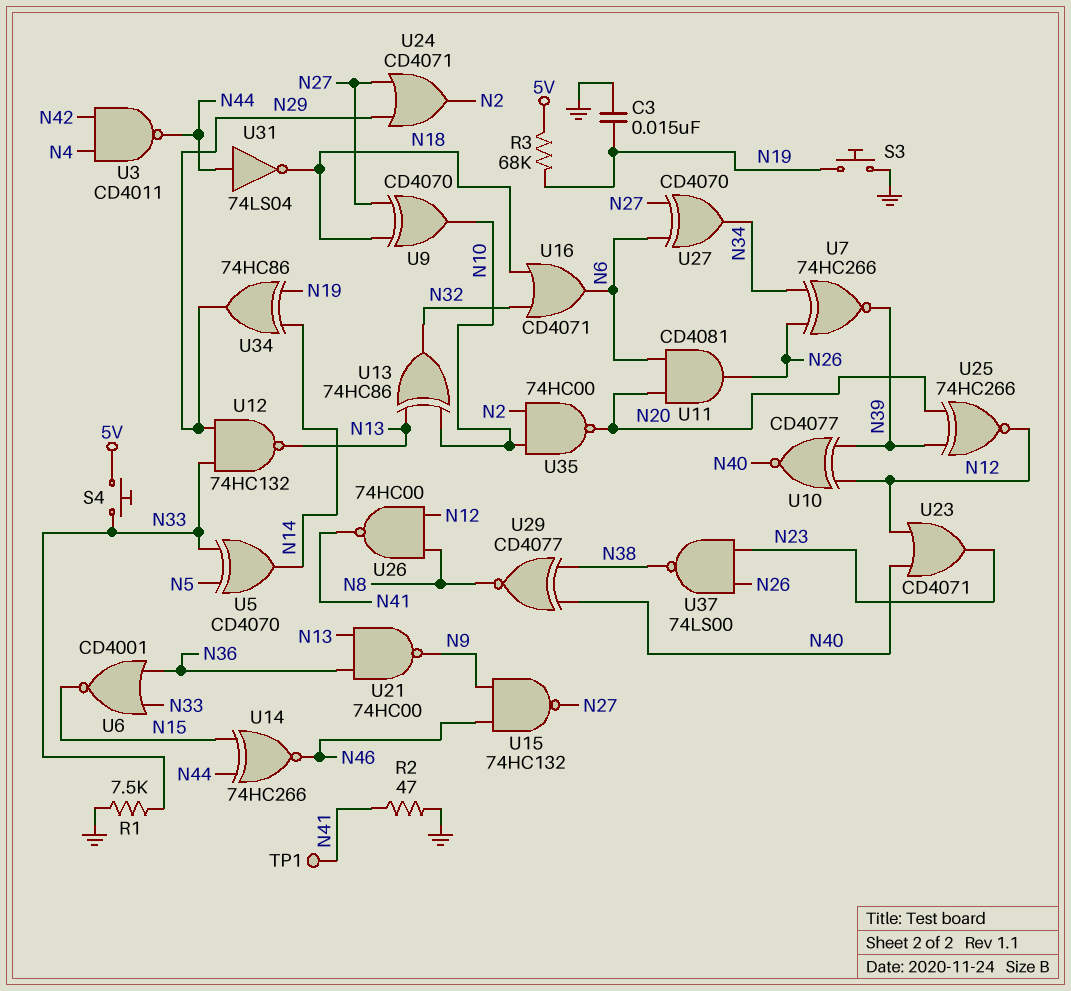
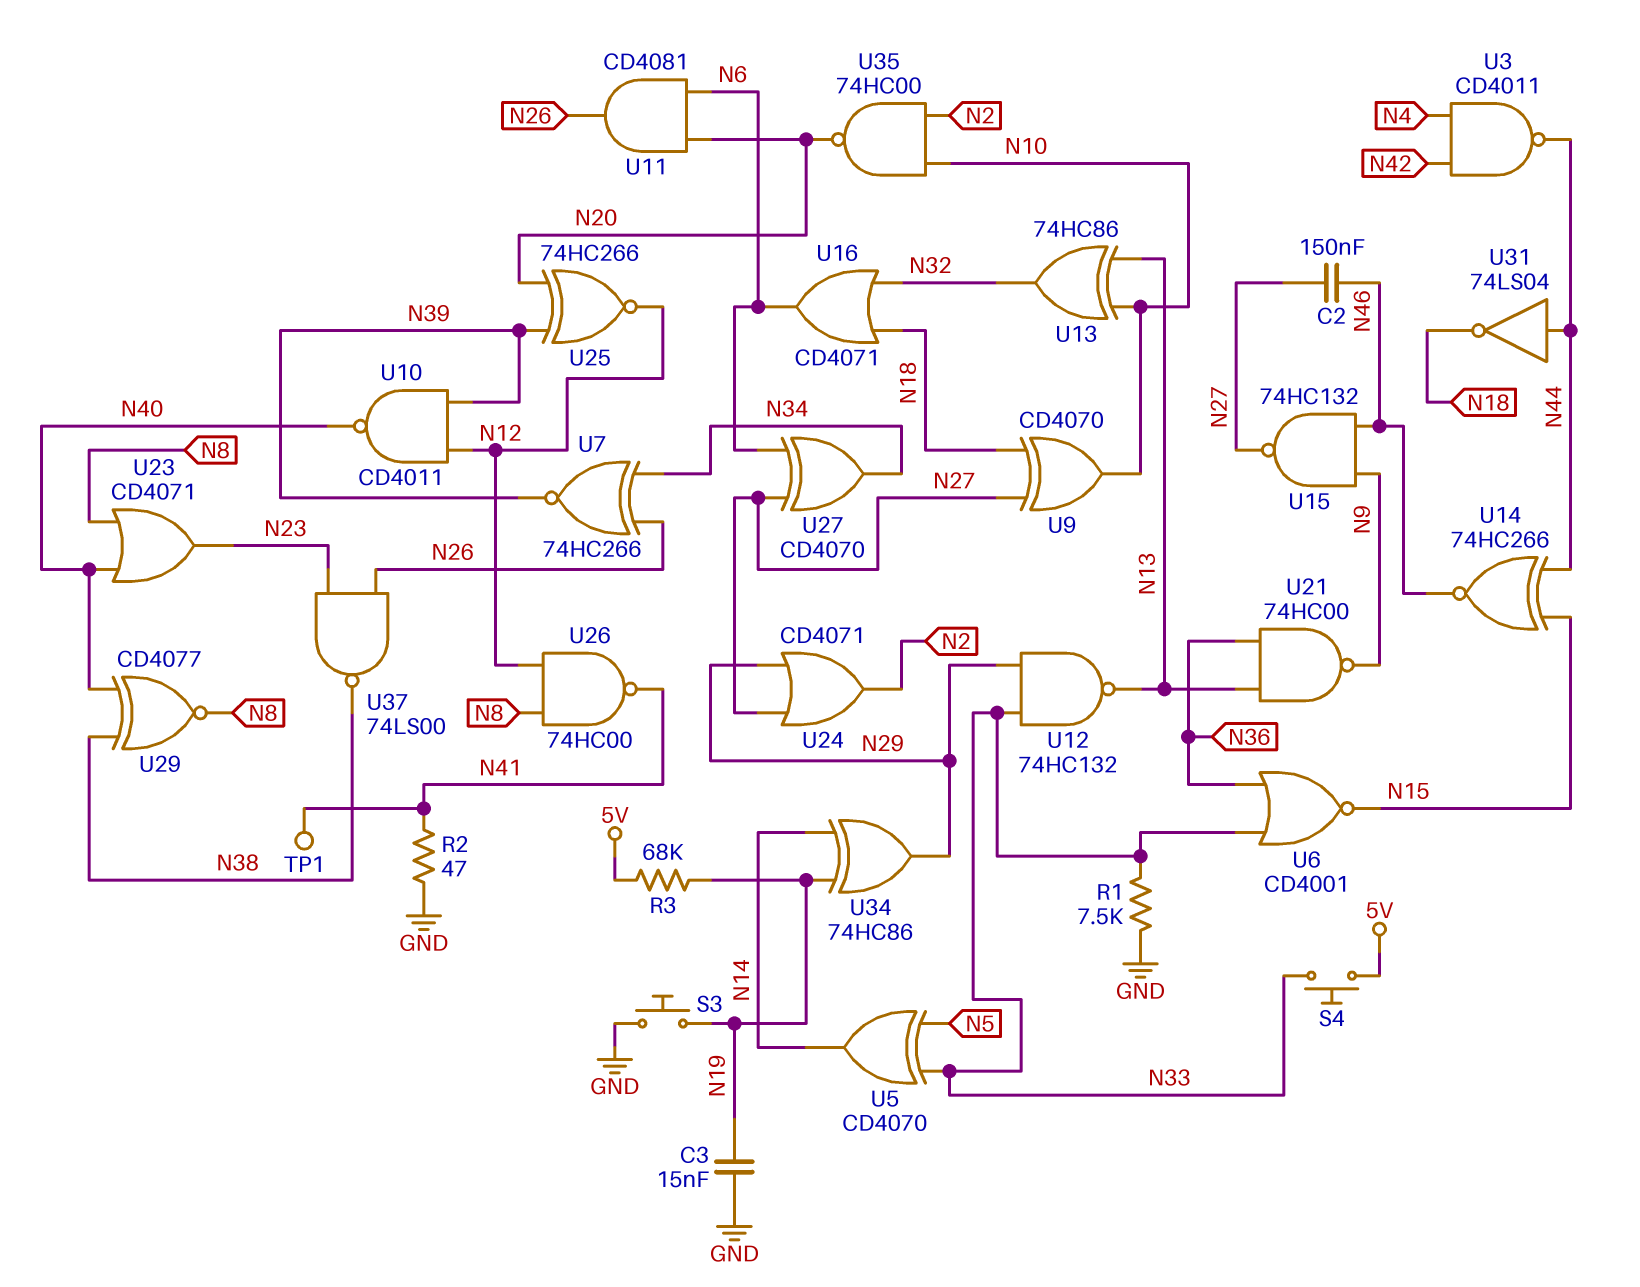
C2: none -> 150nF (N27, N46)
U10: XNOR CD4077 (in N12, in N39, out N40) -> NAND CD4011 (in N12, in N39, out N40)
U23: OR CD4071 (in N12, in N40, out N23) -> OR CD4071 (in N8, in N40, out N23)

